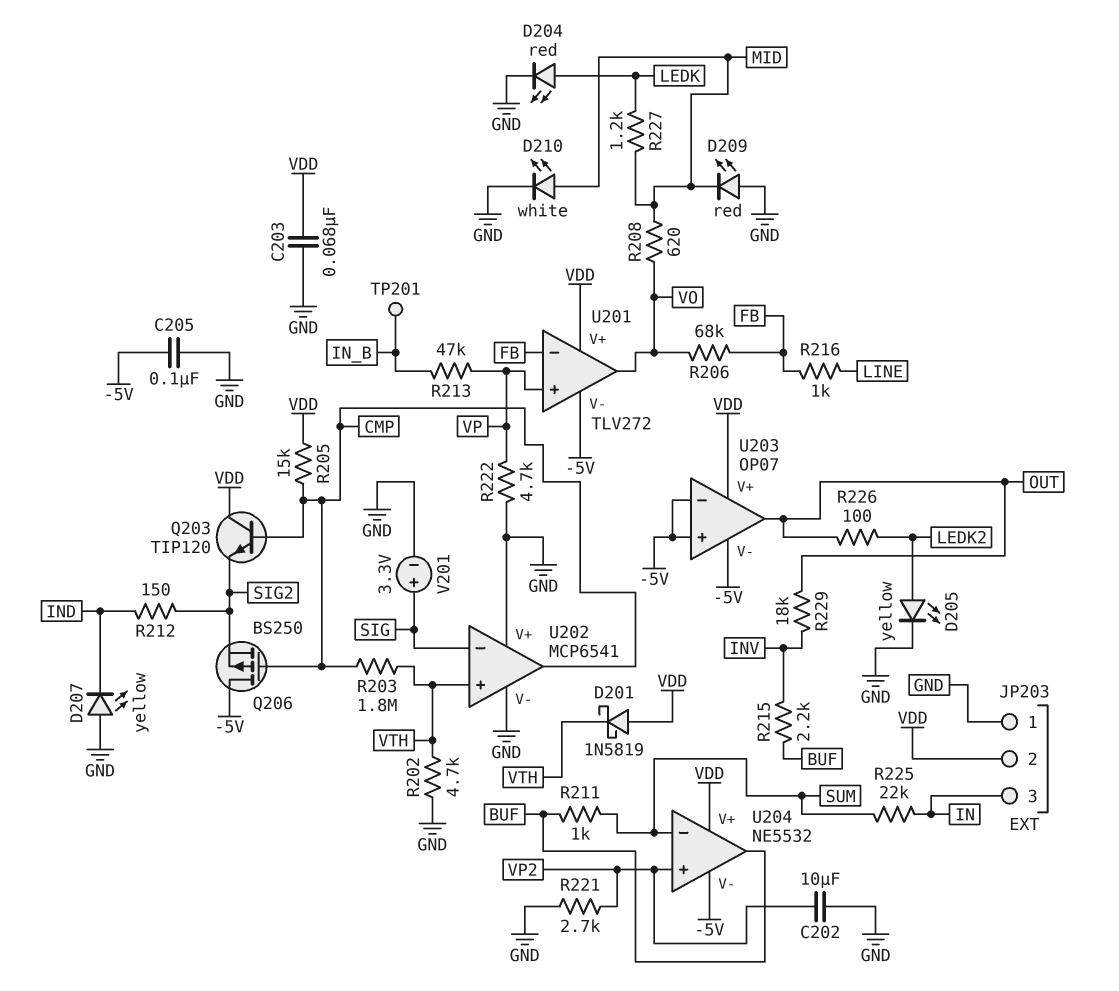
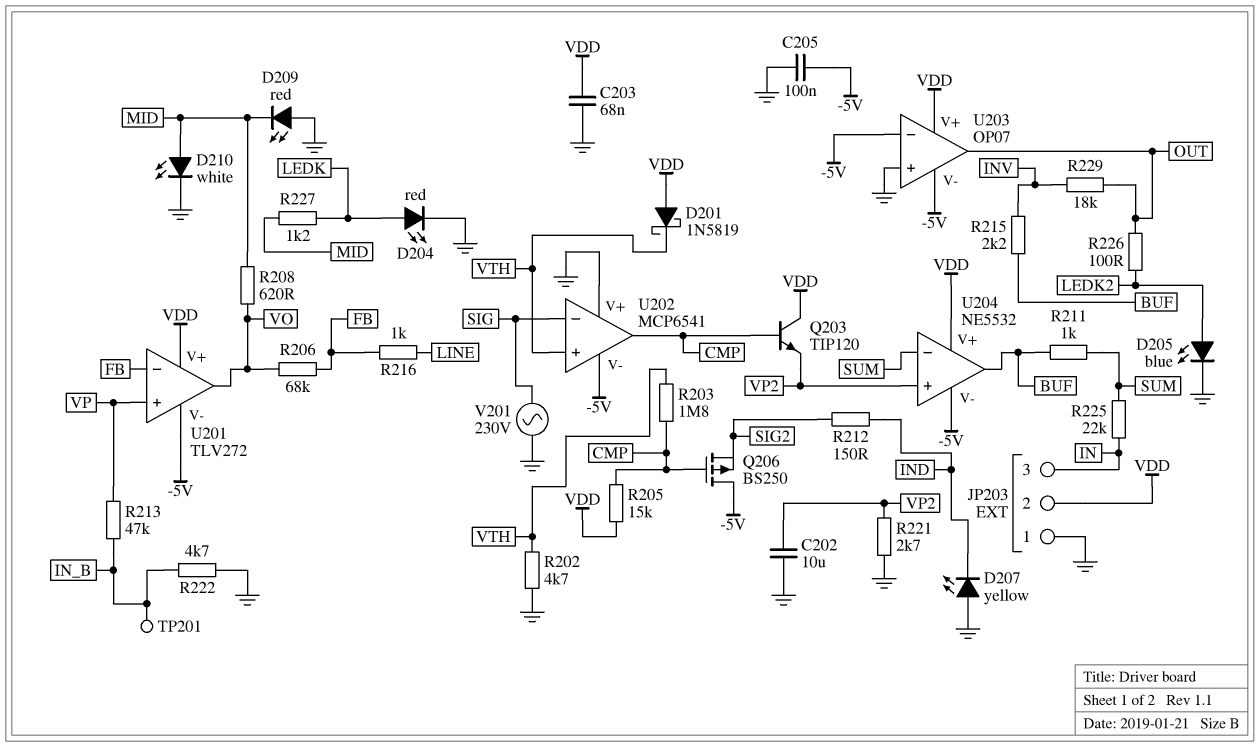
D205: LED yellow (A LEDK2, K GND) -> LED blue (A LEDK2, K GND)
Q203: NPN TIP120 (B CMP, C VDD, E SIG2) -> NPN TIP120 (B CMP, C VDD, E VP2)
R222: 4.7k (GND, VP) -> 4.7k (GND, IN_B)
U202 pin V-: GND -> -5V
U203 pin in+: -5V -> GND
V201: 3.3V (plus SIG, minus GND) -> AC 230V (GND, SIG)

